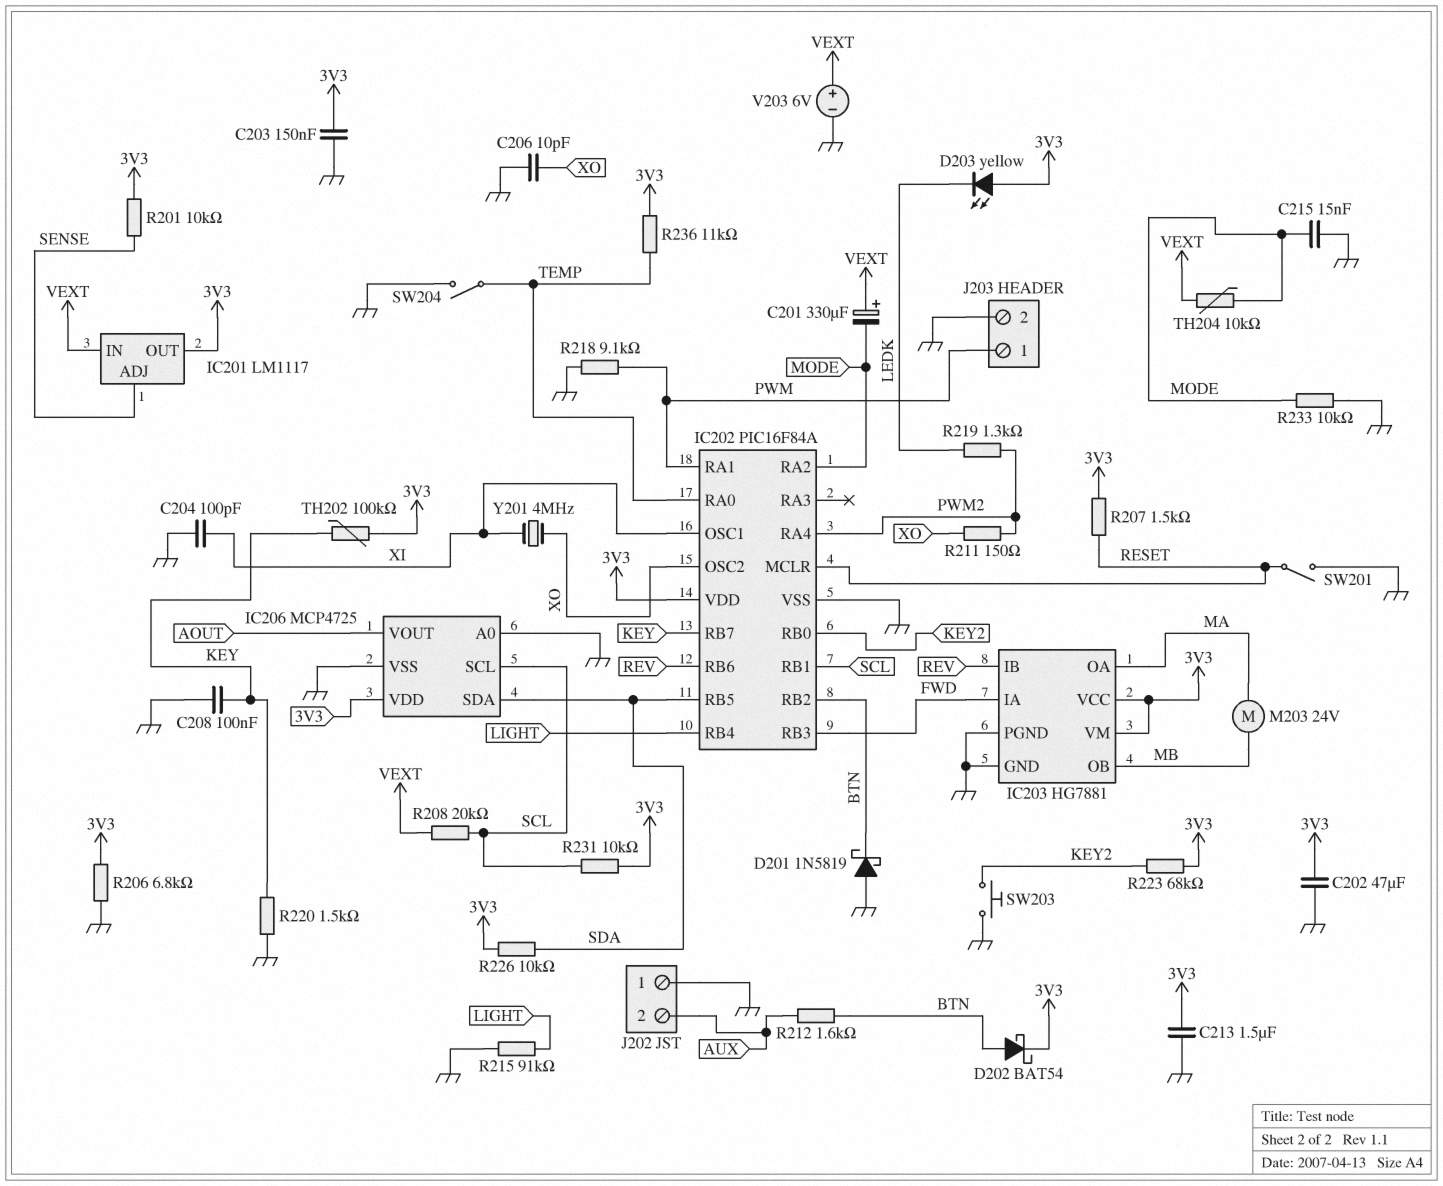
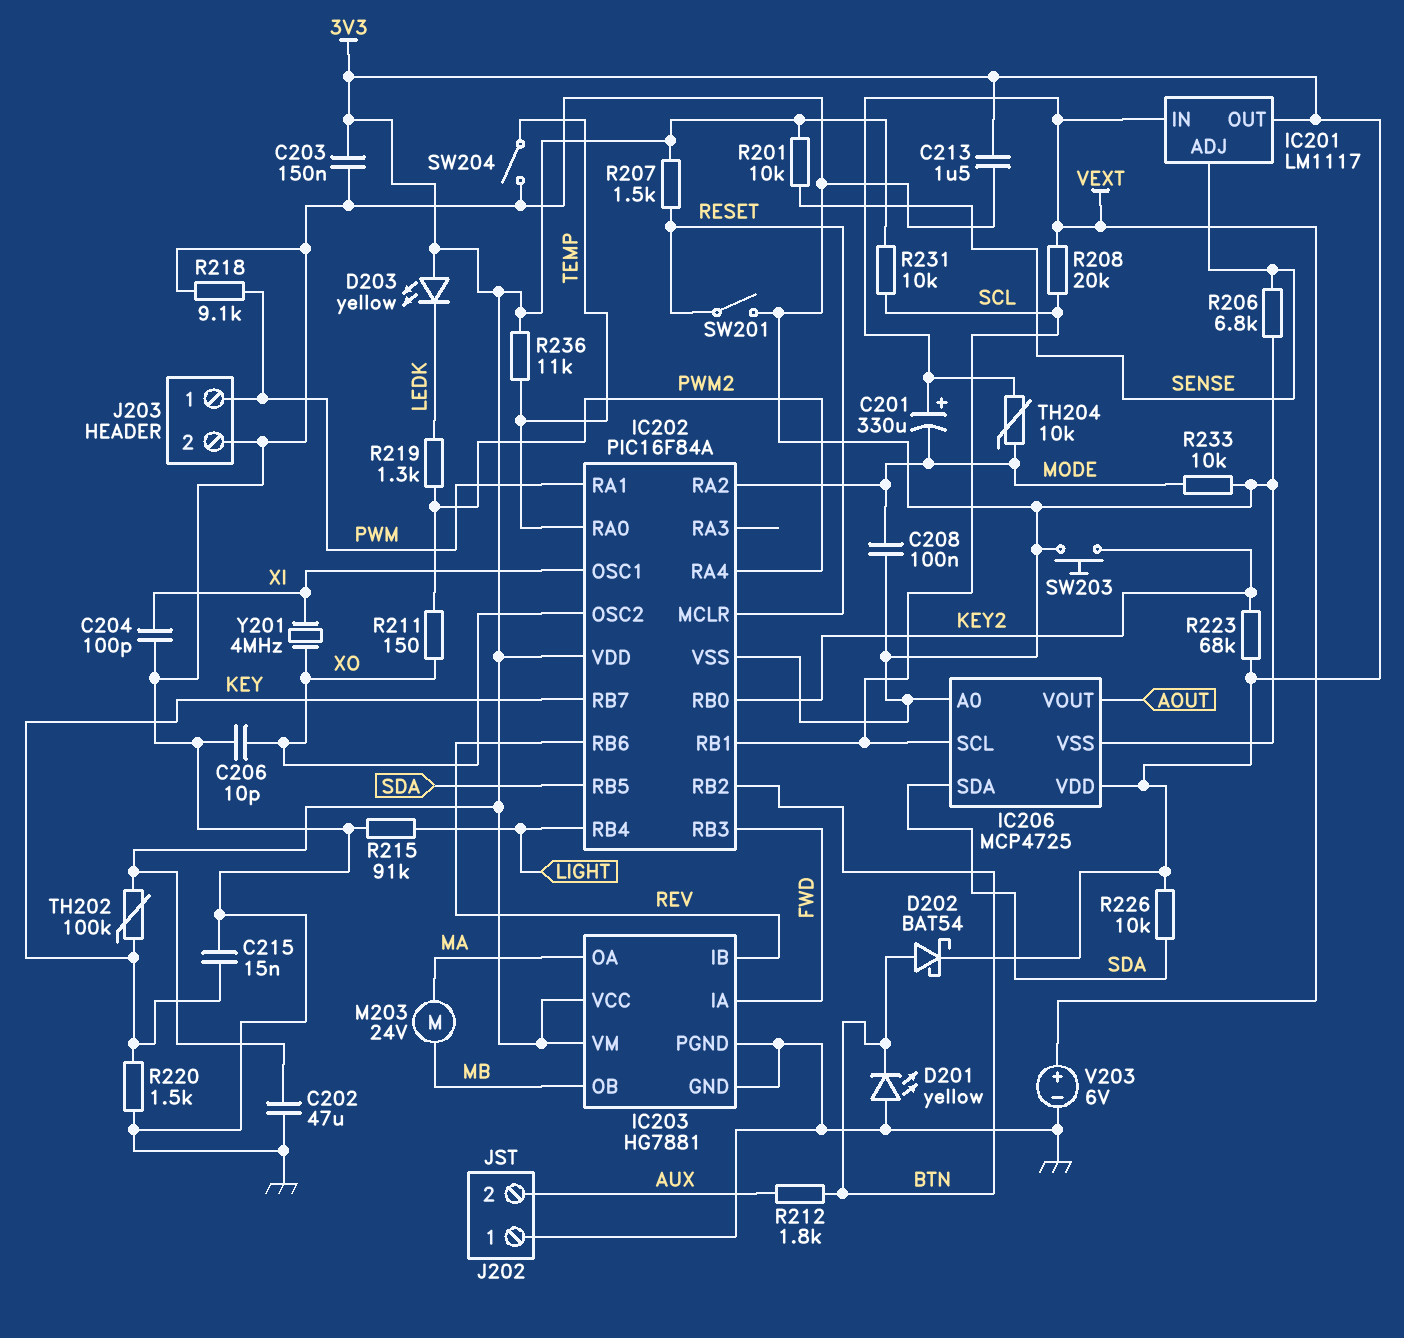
C208: 100nF (GND, KEY) -> 100nF (GND, MODE)
C215: 15nF (GND, MODE) -> 15nF (GND, KEY)
D201: schottky 1N5819 (A GND, K BTN) -> LED yellow (A GND, K BTN)
R206: 6.8k (3V3, GND) -> 6.8k (GND, SENSE)
R212: 1.6k (AUX, BTN) -> 1.8k (AUX, BTN)

